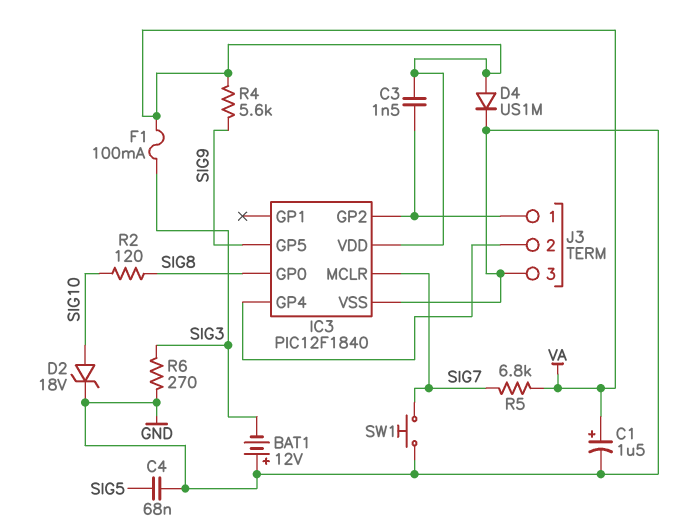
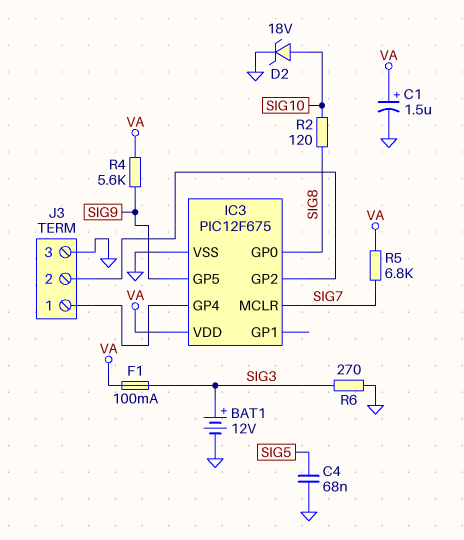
BAT1: 12V (plus GND, minus SIG3) -> 12V (plus SIG3, minus GND)
C3: 1.5nF (IC3/GP2, VA) -> none
D4: diode US1M (A VA, K GND) -> none
IC3: PIC12F1840 -> PIC12F675
J3 pin 1: IC3/GP2 -> IC3/GP4
J3 pin 2: IC3/GP4 -> IC3/GP2
SW1: button (GND, SIG7) -> none

